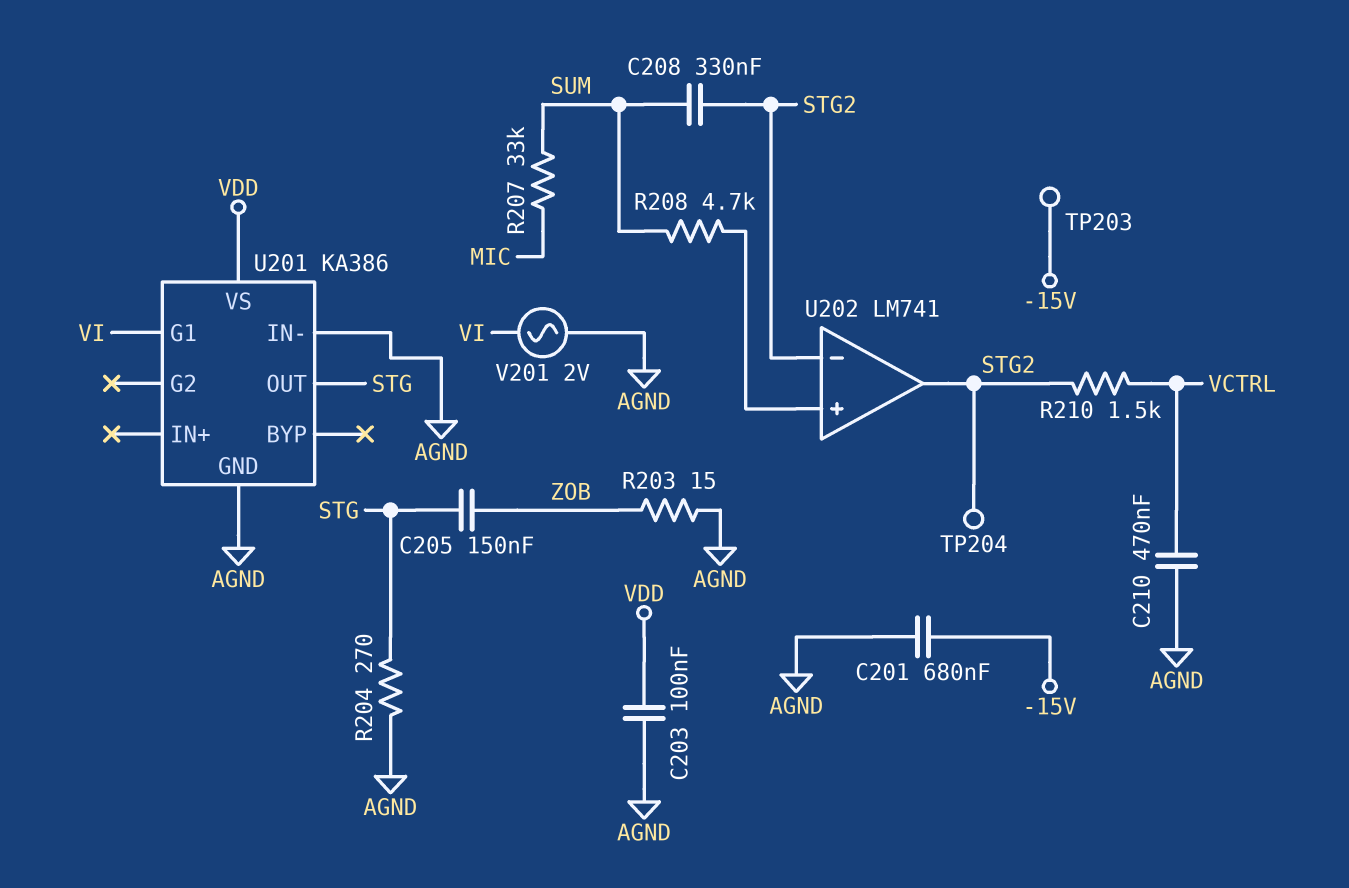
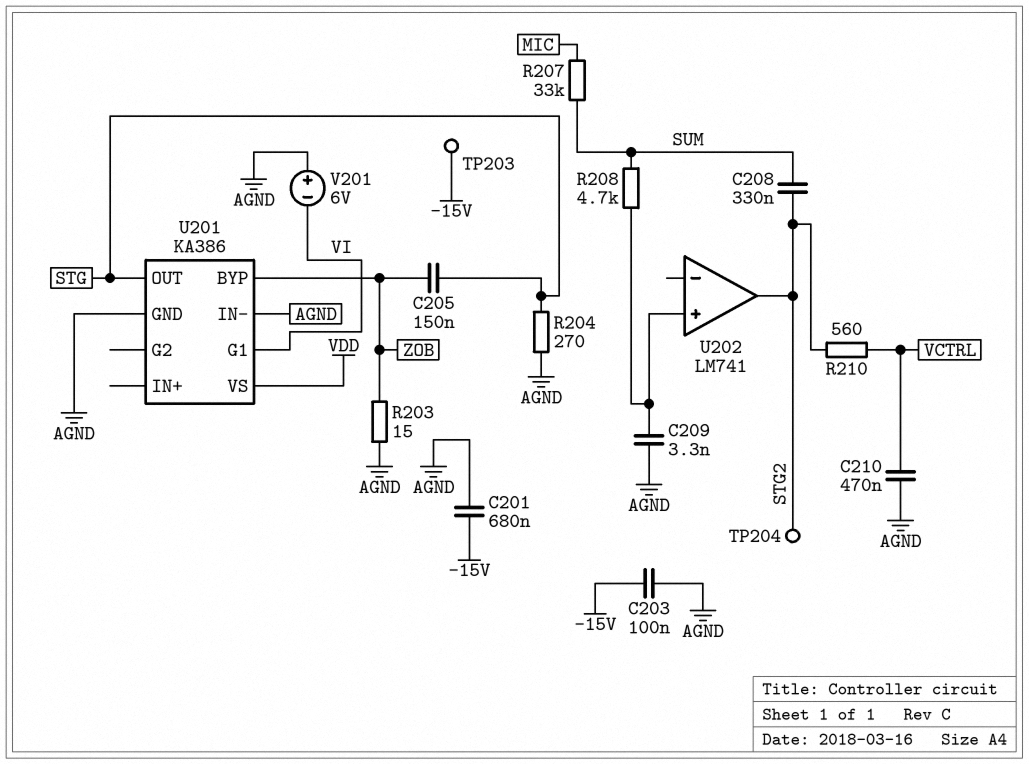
C203: 100nF (AGND, VDD) -> 100nF (-15V, AGND)
C209: none -> 3.3nF (AGND, U202/in+)
R210: 1.5k (STG2, VCTRL) -> 560 (STG2, VCTRL)
U201 pin BYP: none -> ZOB
U202 pin in-: STG2 -> none
V201: AC 2V (AGND, VI) -> 6V (plus AGND, minus VI)

